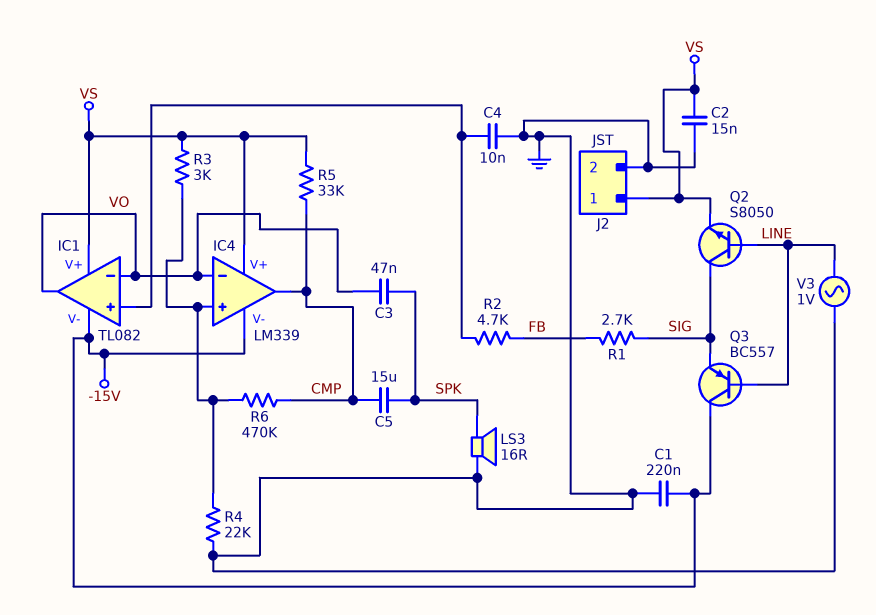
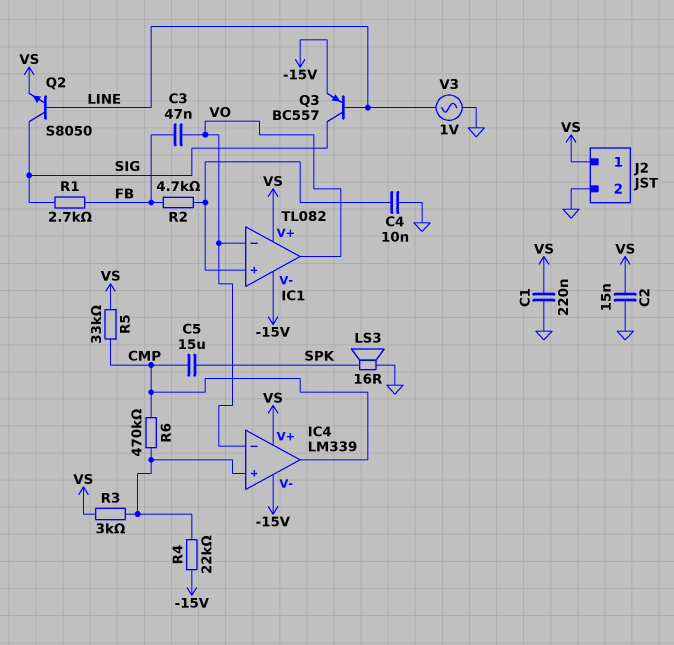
C1: 220nF (-15V, GND) -> 220nF (GND, VS)
C3: 47nF (SPK, VO) -> 47nF (FB, VO)
Q3: PNP BC557 (B LINE, C -15V, E SIG) -> PNP BC557 (B LINE, C SIG, E -15V)
R4: 22k (GND, IC4/in+) -> 22k (-15V, IC4/in+)

